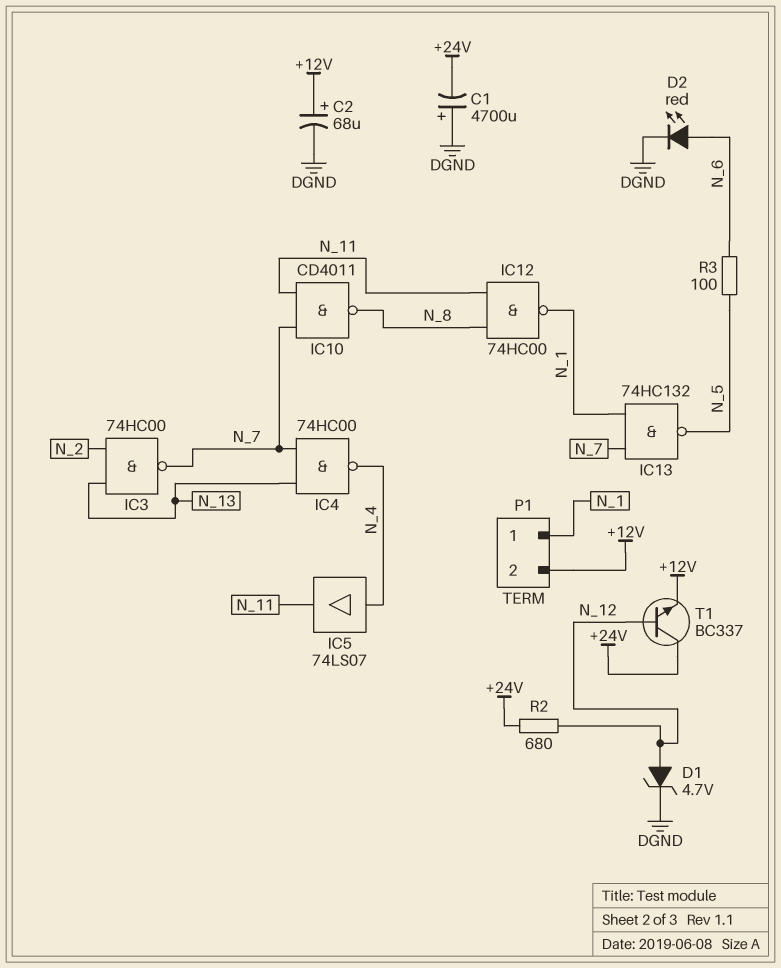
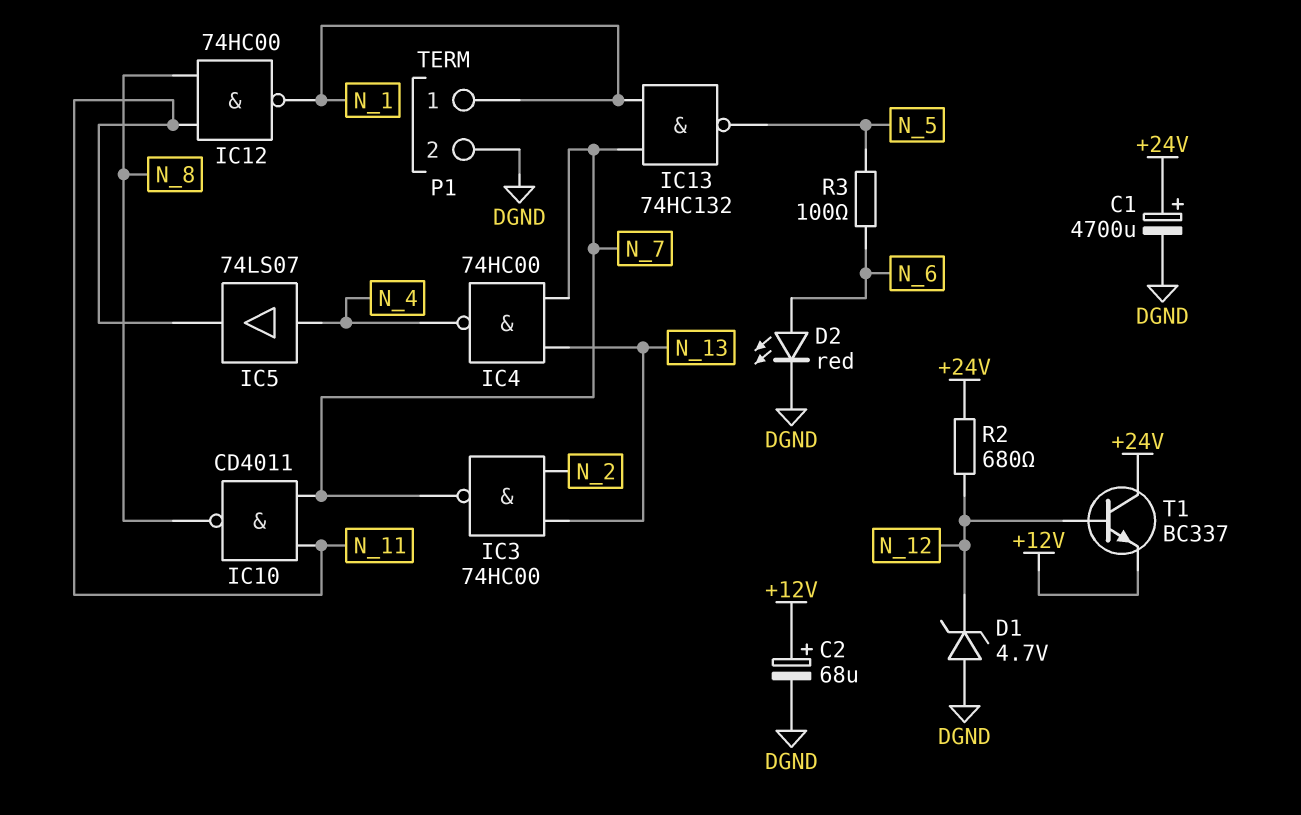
C1: 4700uF (plus DGND, minus +24V) -> 4700uF (plus +24V, minus DGND)
D1: zener 4.7V (A N_12, K DGND) -> zener 4.7V (A DGND, K N_12)
P1 pin 2: +12V -> DGND

